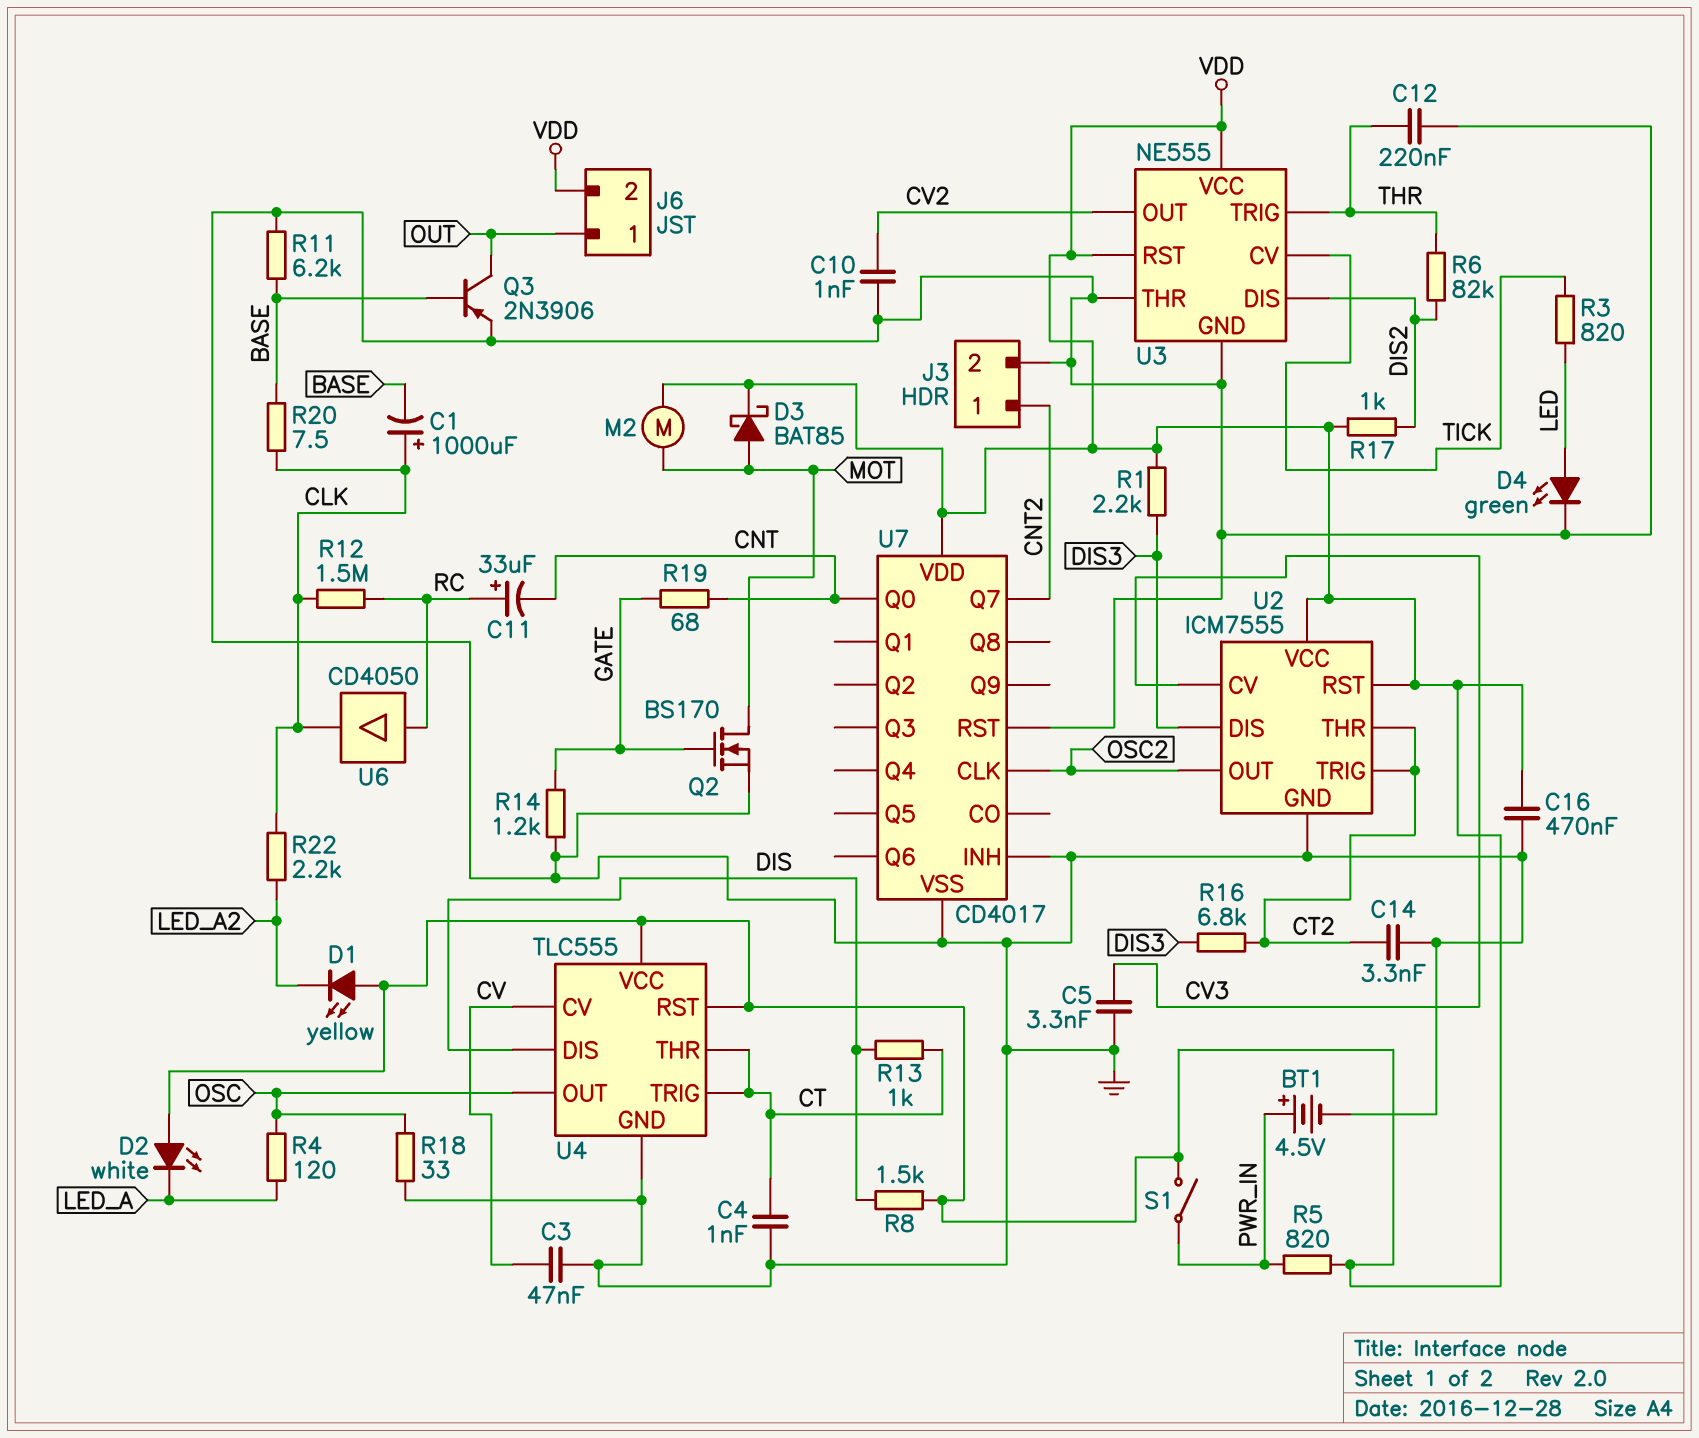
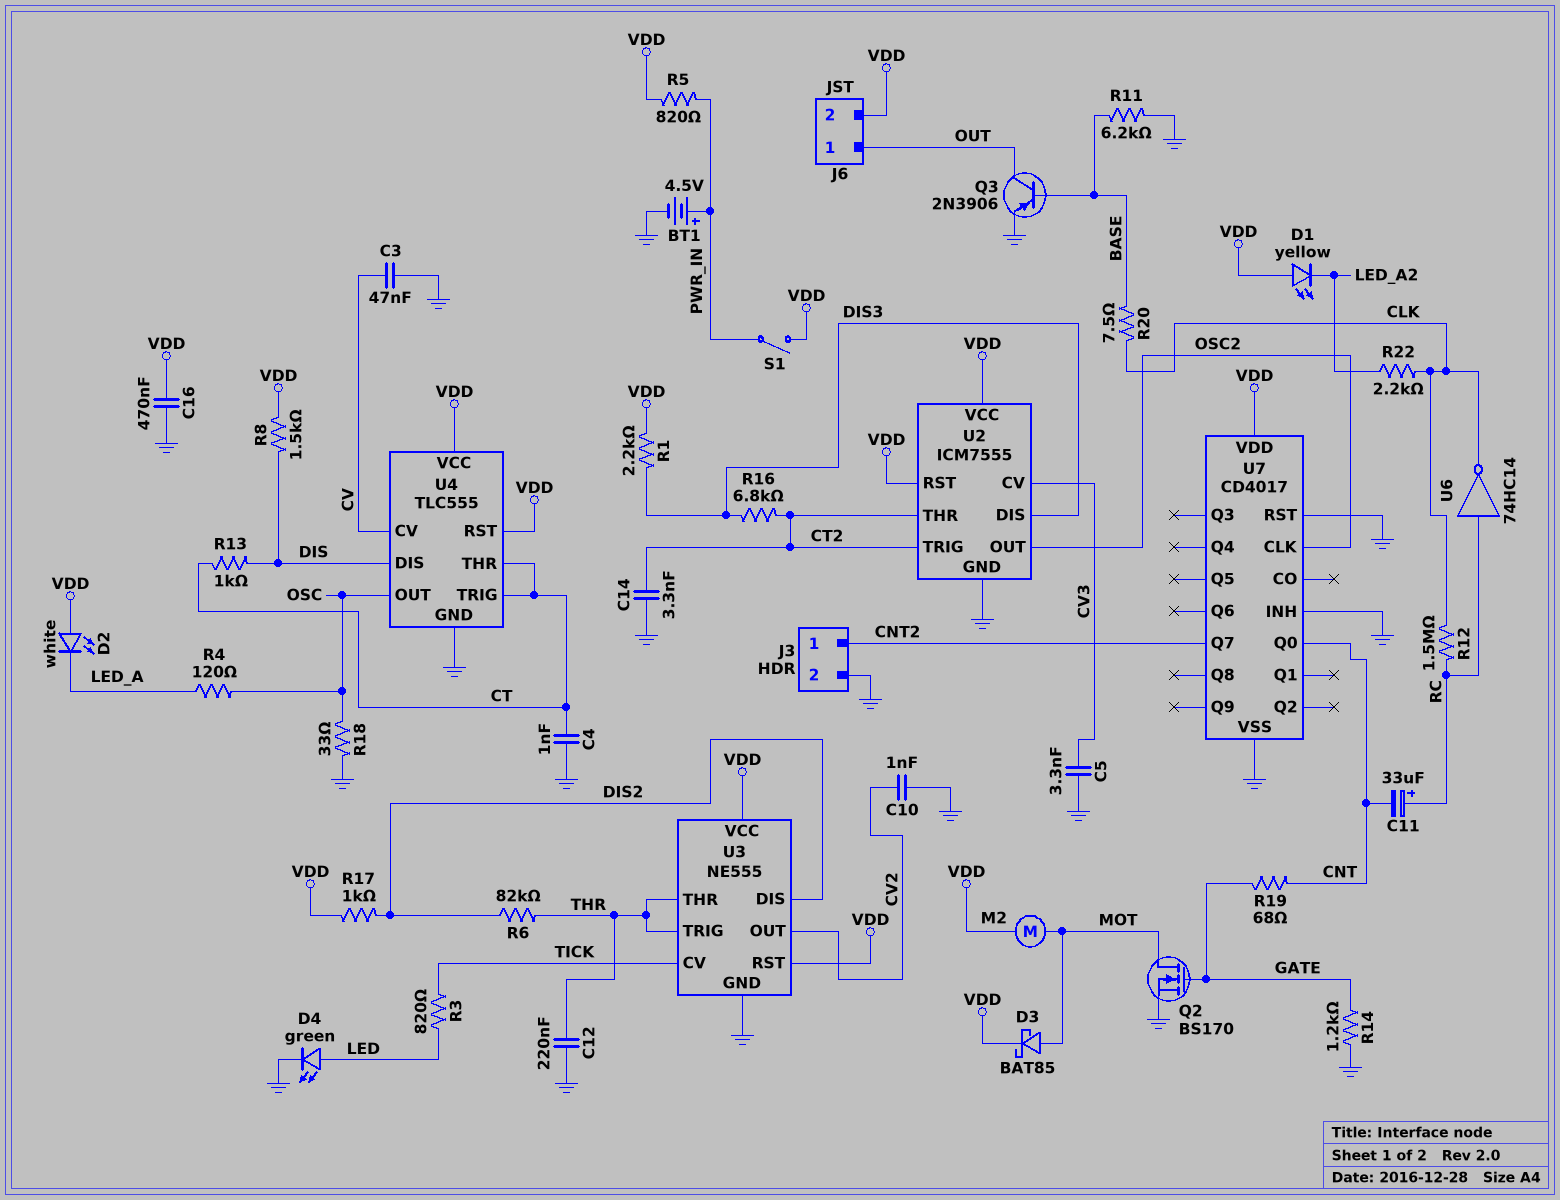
C1: 1000uF (plus CLK, minus BASE) -> none
U3 pin THR: GND -> THR
U6: buffer CD4050 (in RC, out CLK) -> NOT 74HC14 (in RC, out CLK)

